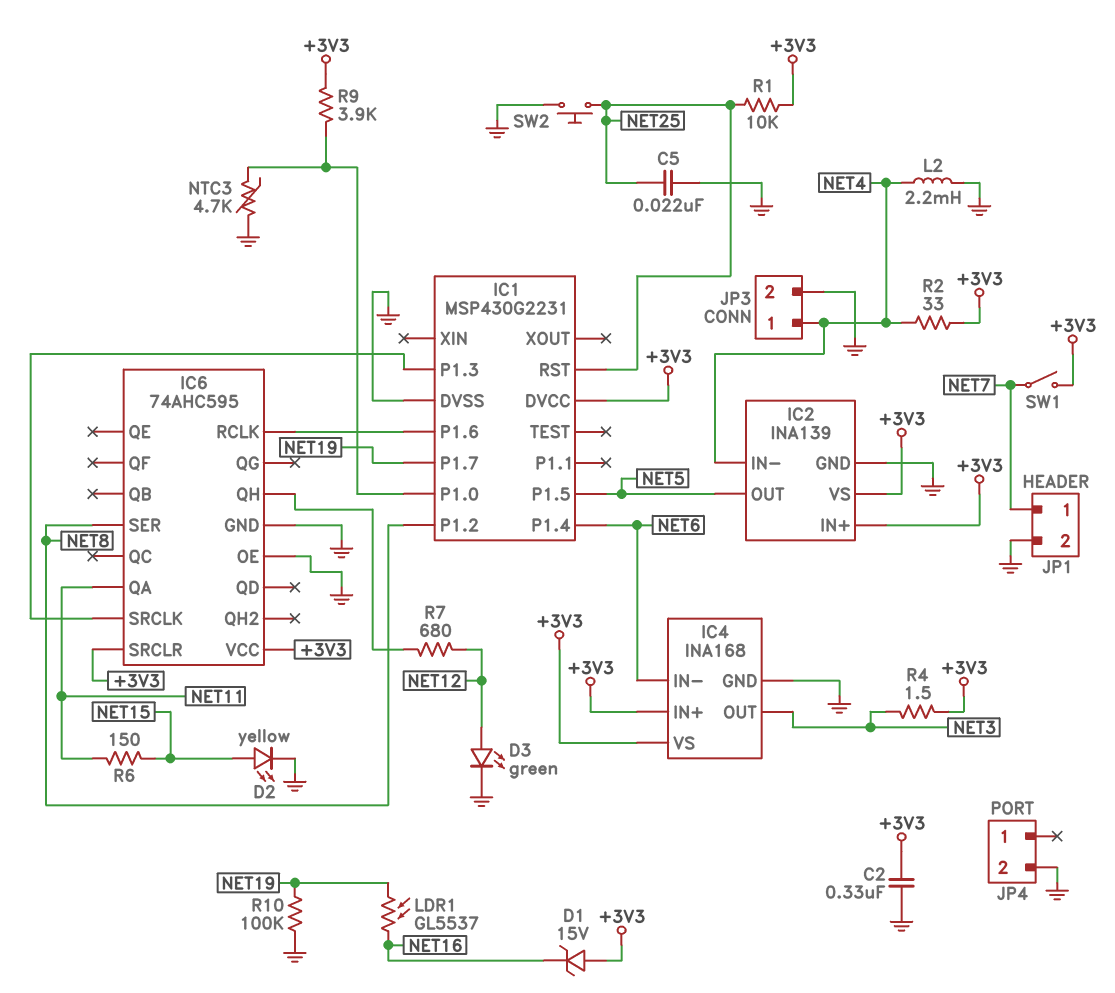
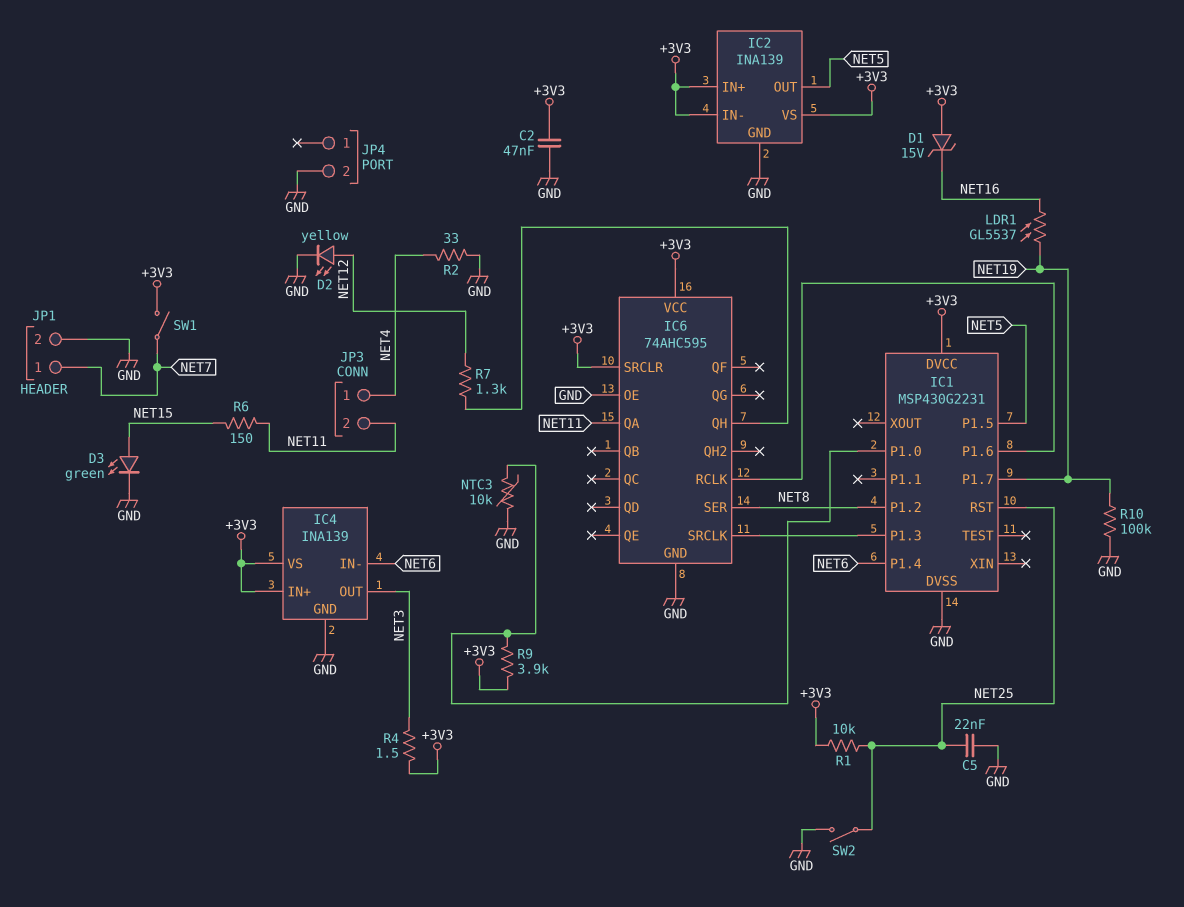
C2: 330nF (+3V3, GND) -> 47nF (+3V3, GND)
D2: LED yellow (A NET15, K GND) -> LED yellow (A NET12, K GND)
D3: LED green (A NET12, K GND) -> LED green (A NET15, K GND)
IC2 pin IN-: NET4 -> +3V3
IC4: INA168 -> INA139
JP3 pin 2: GND -> NET11
L2: 2.2mH (GND, NET4) -> none
NTC3: 4.7k (GND, IC1/P1.0) -> 10k (GND, IC1/P1.0)
R2: 33 (+3V3, NET4) -> 33 (GND, NET4)
R7: 680 (IC6/QH, NET12) -> 1.3k (IC6/QH, NET12)
SW2: button (GND, NET25) -> switch (GND, NET25)

